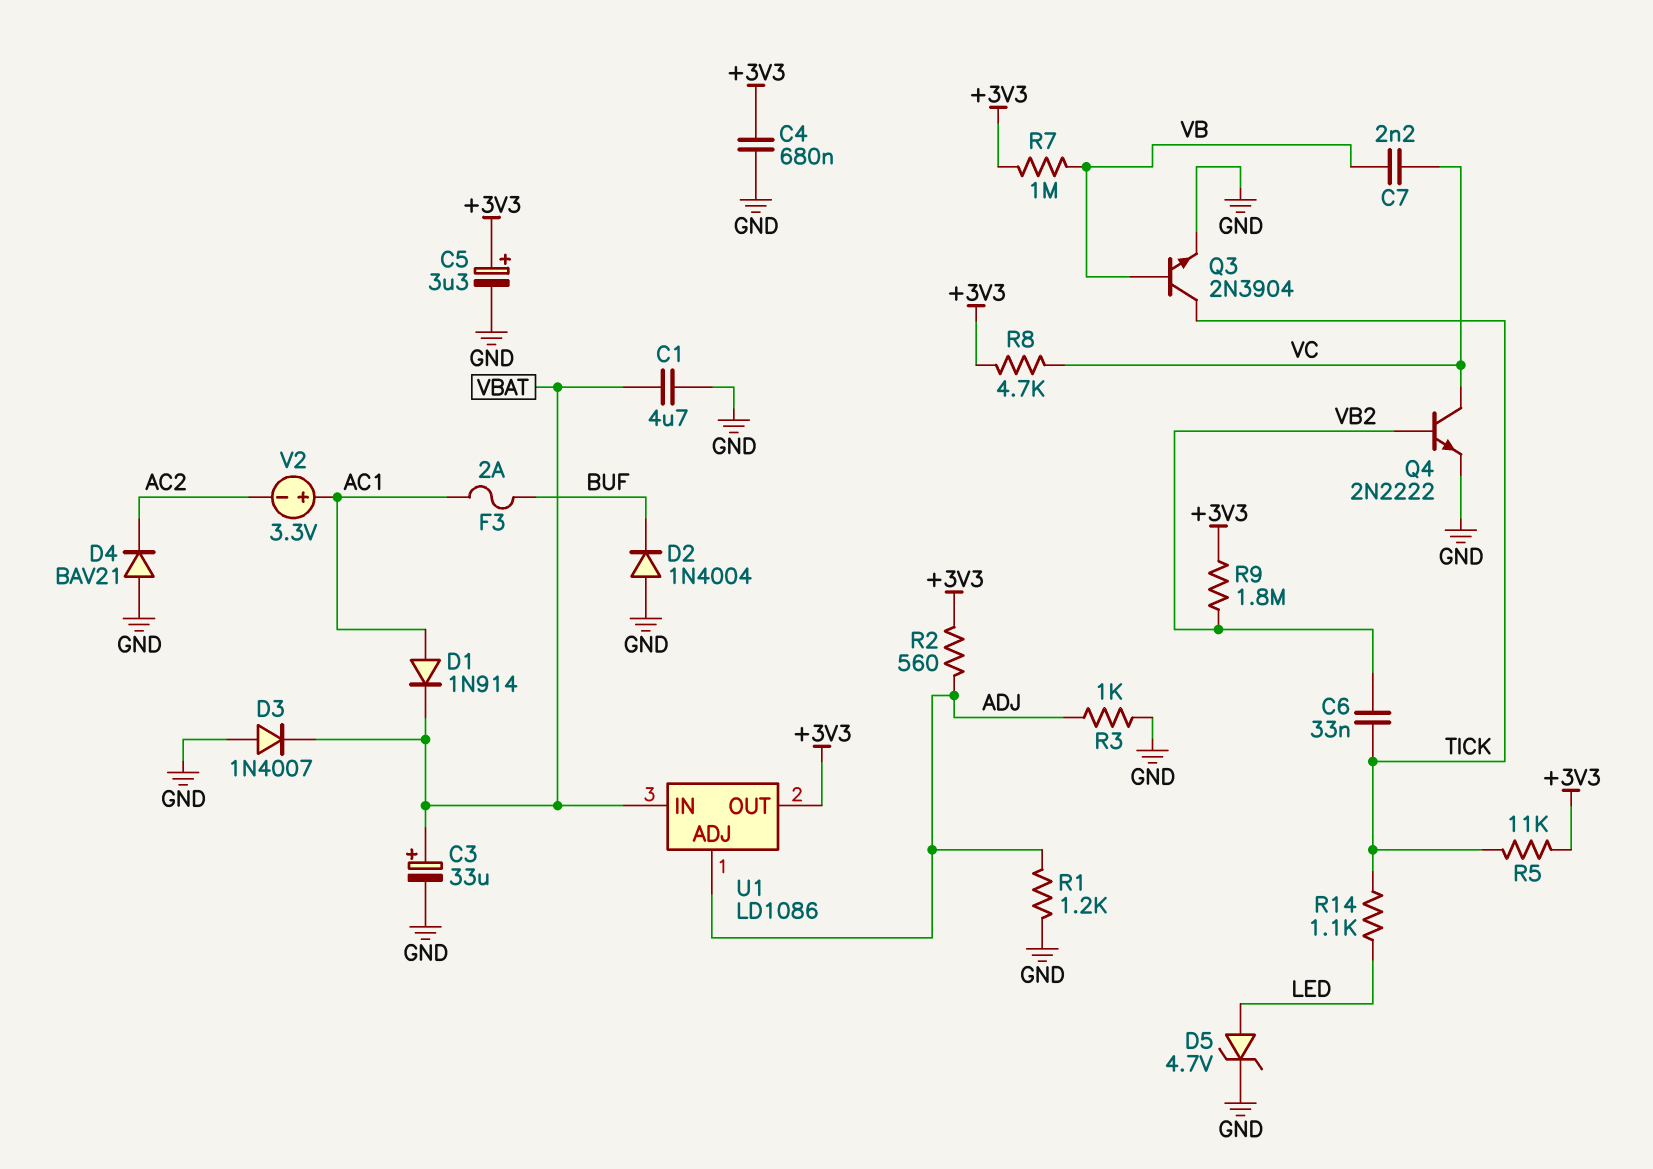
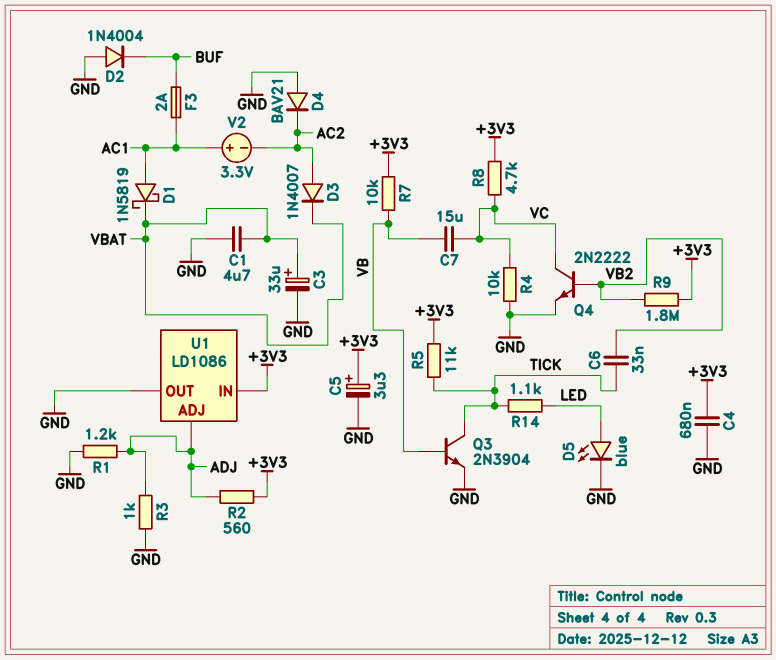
C7: 2.2nF (VB, VC) -> 15uF (VB, VC)
D1: diode 1N914 (A AC1, K VBAT) -> schottky 1N5819 (A AC1, K VBAT)
D3: diode 1N4007 (A GND, K VBAT) -> diode 1N4007 (A AC2, K VBAT)
D5: zener 4.7V (A LED, K GND) -> LED blue (A LED, K GND)
R4: none -> 10k (GND, VC)
R7: 1M (+3V3, VB) -> 10k (+3V3, VB)
U1 pin IN: VBAT -> +3V3
U1 pin OUT: +3V3 -> GND

